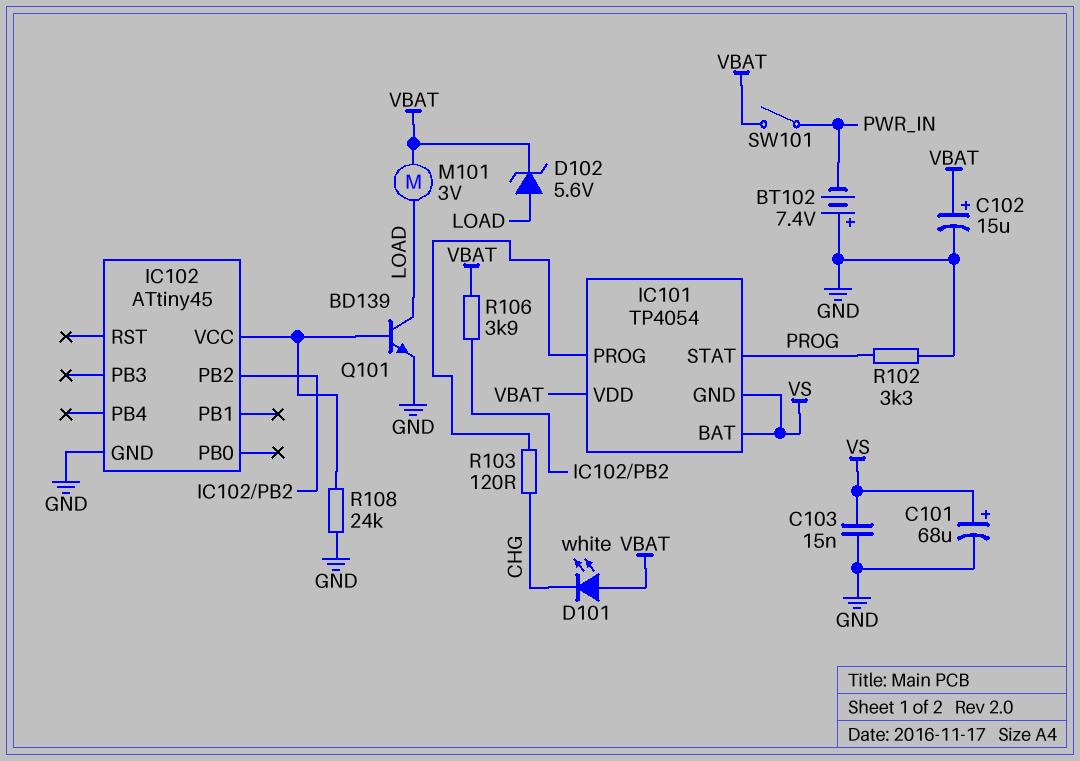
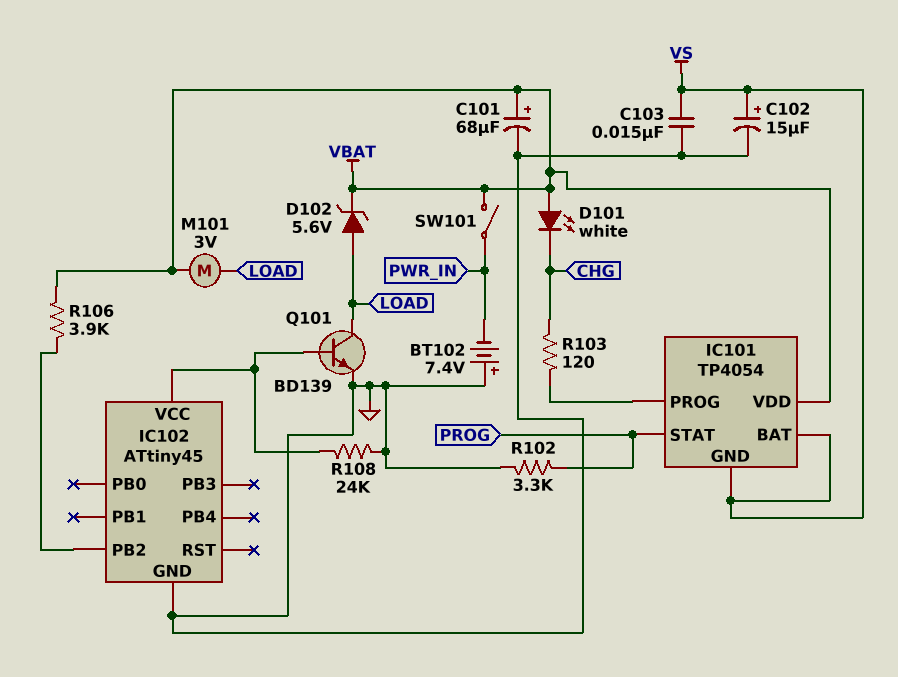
C101: 68uF (plus VS, minus GND) -> 68uF (plus VBAT, minus GND)
C102: 15uF (plus VBAT, minus GND) -> 15uF (plus VS, minus GND)

